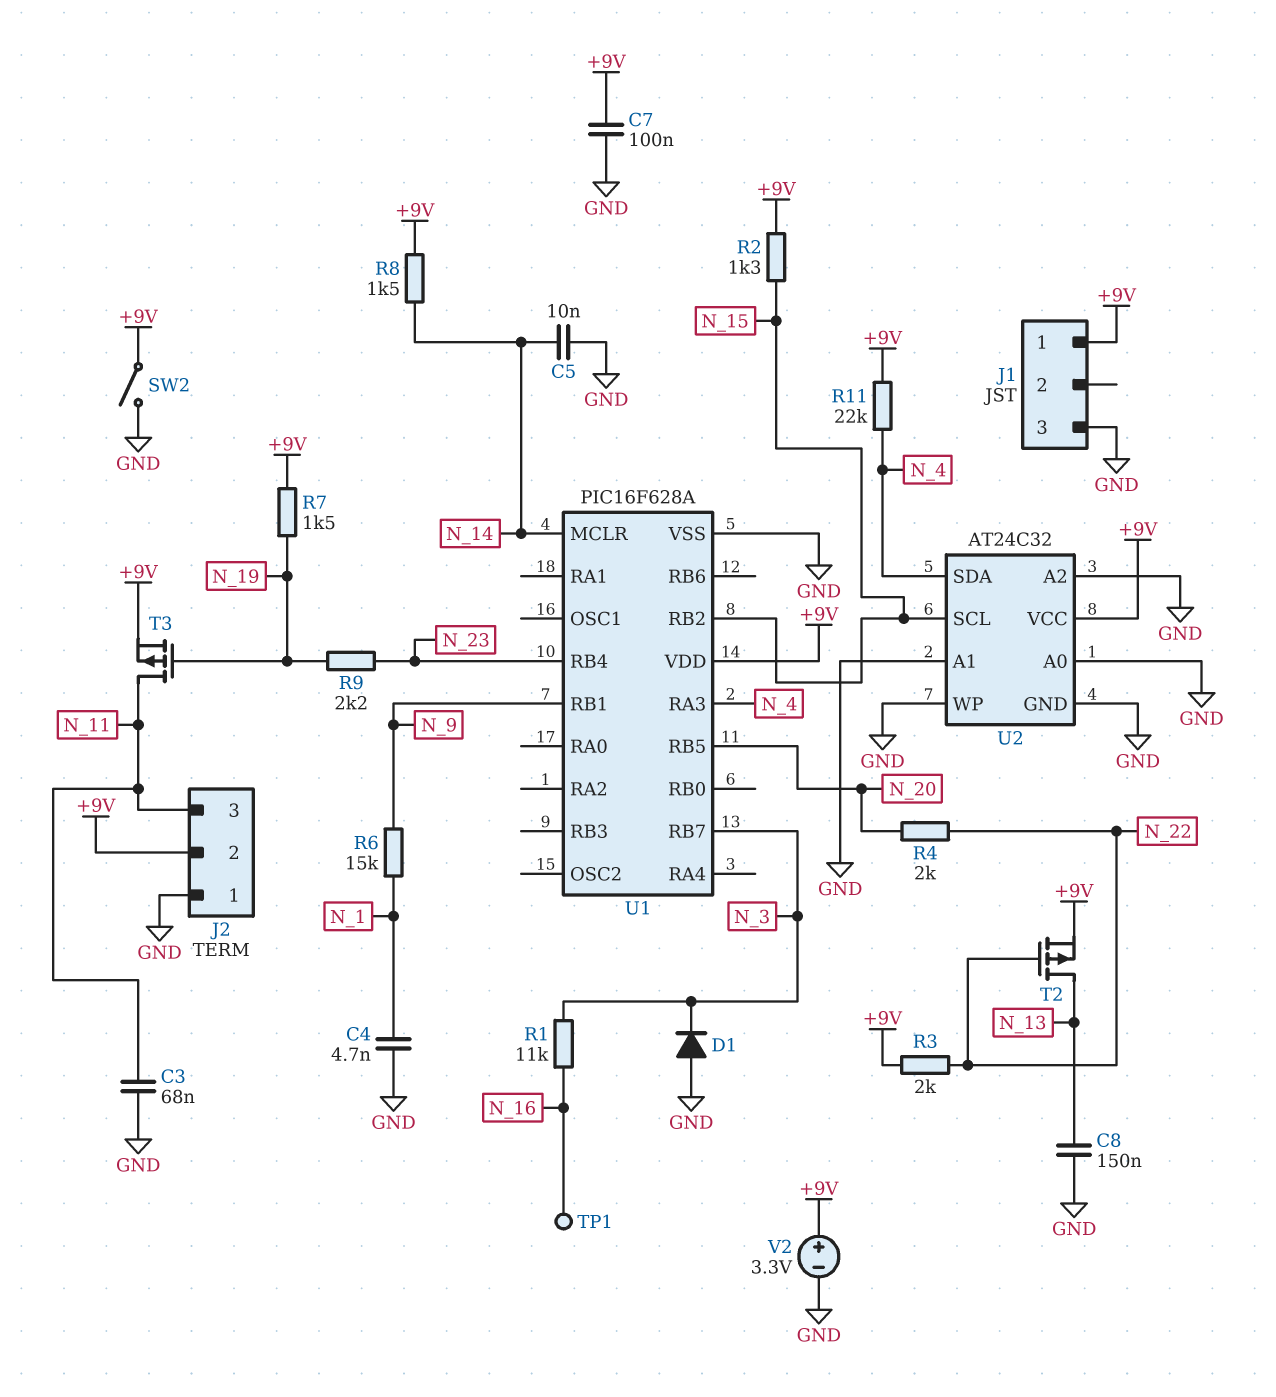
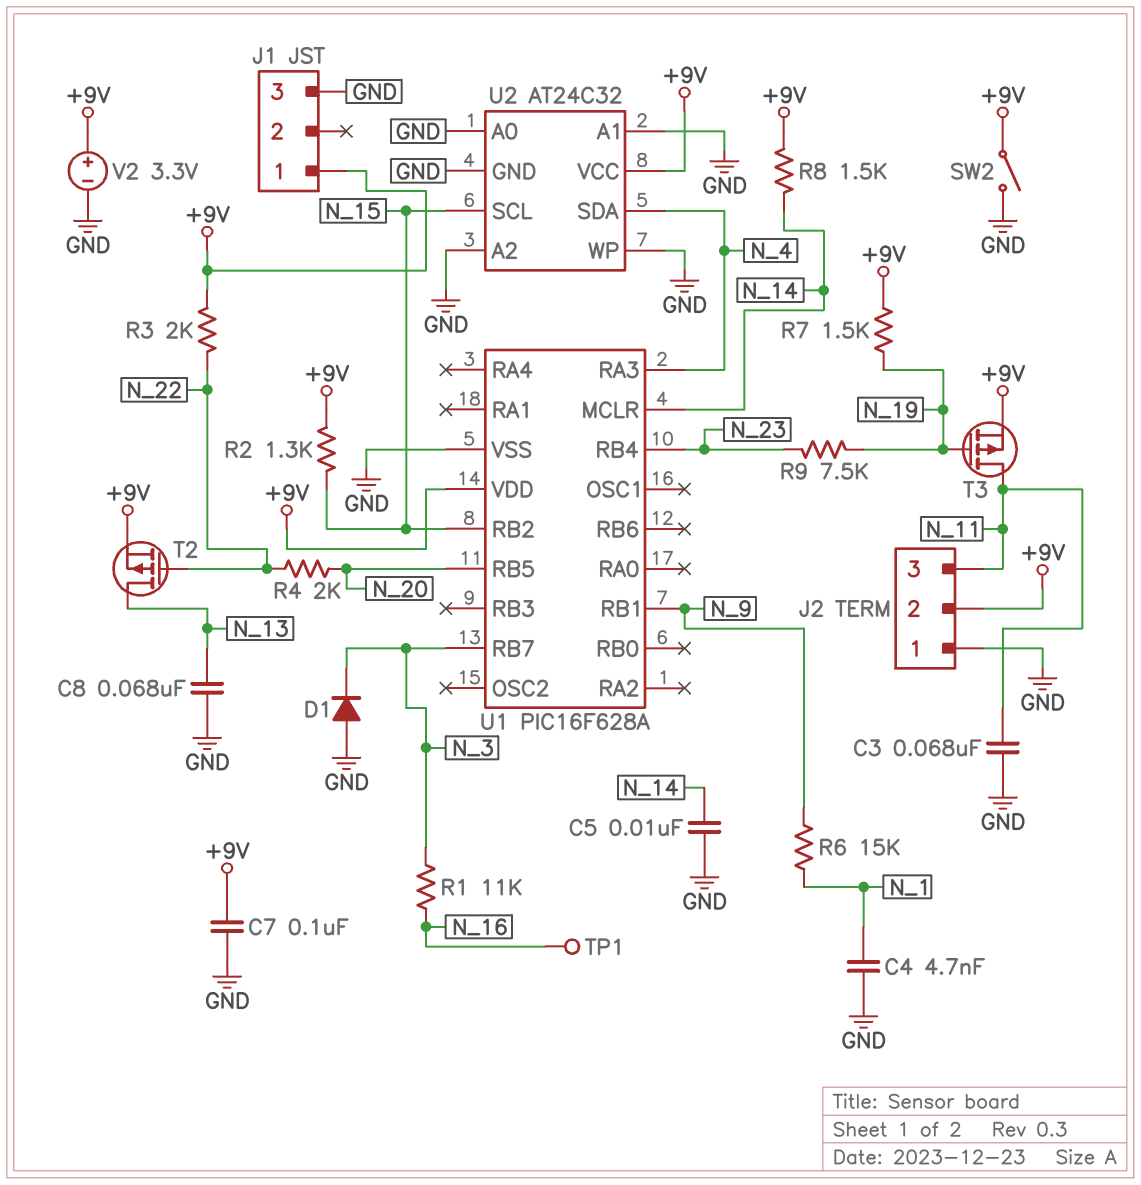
C8: 150nF (GND, N_13) -> 68nF (GND, N_13)
R9: 2.2k (N_19, N_23) -> 7.5k (N_19, N_23)
R11: 22k (+9V, N_4) -> none

